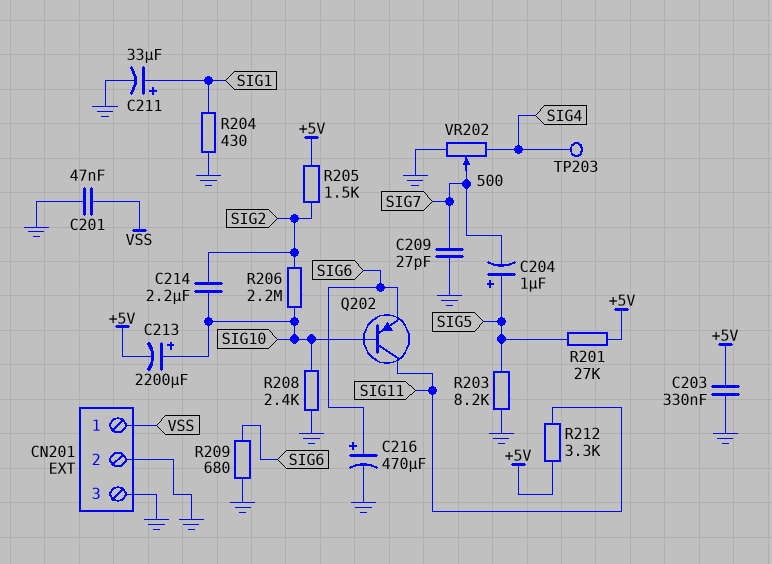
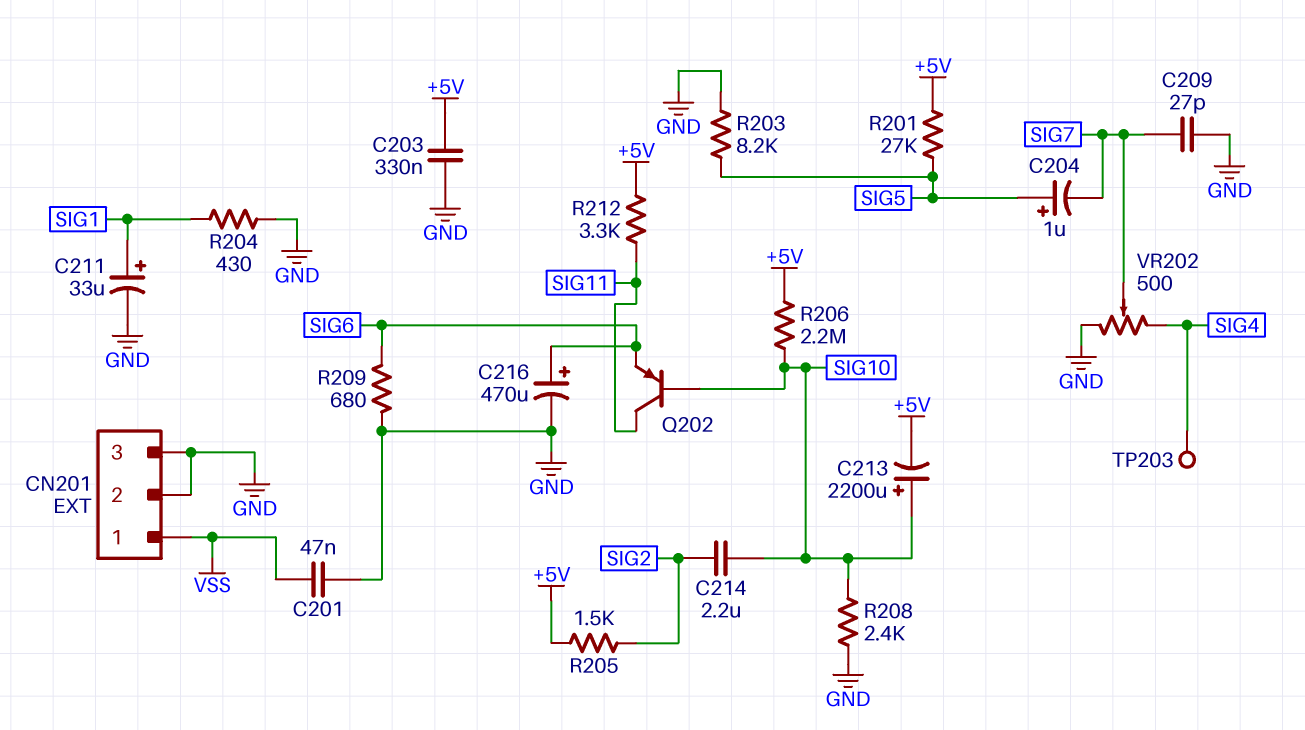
R206: 2.2M (SIG2, SIG10) -> 2.2M (+5V, SIG10)

